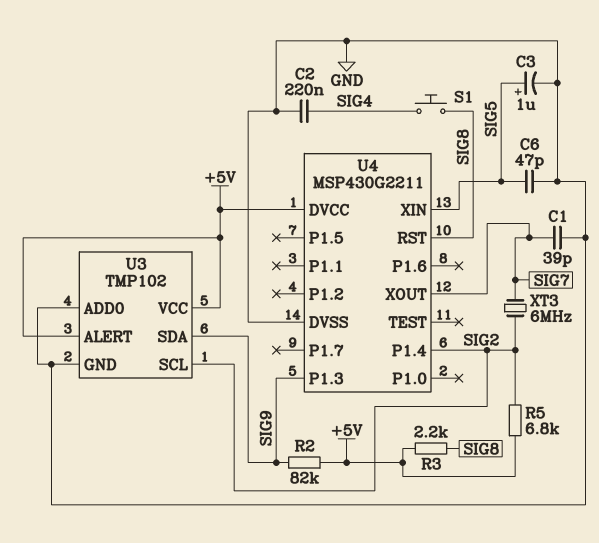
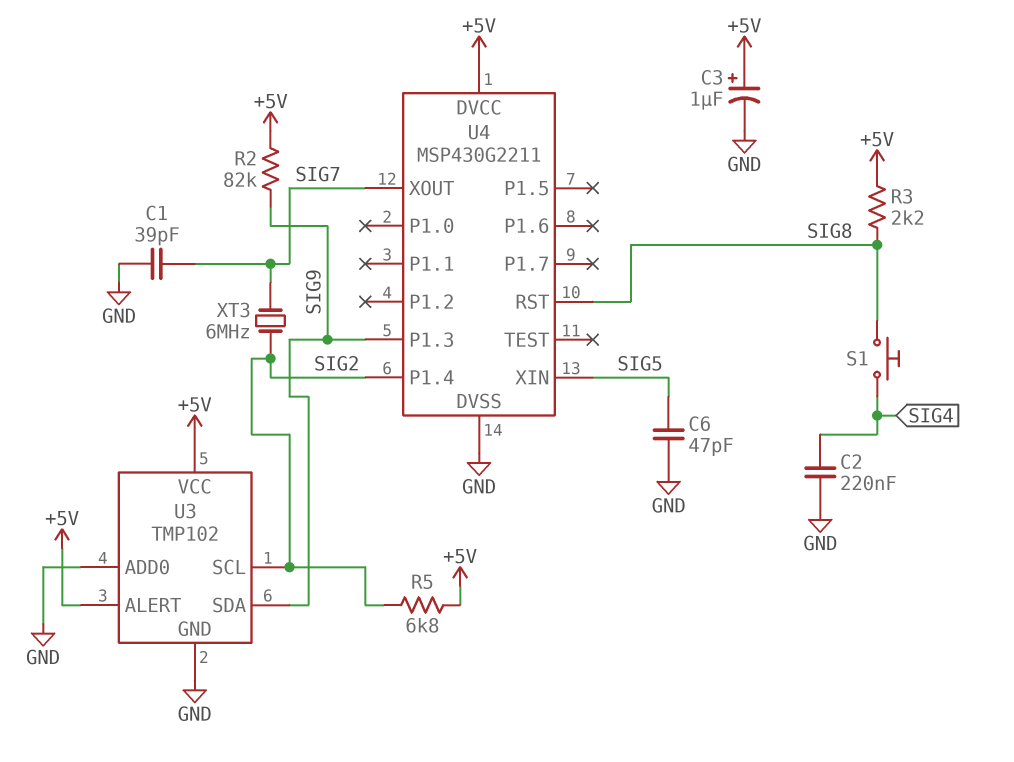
C3: 1uF (plus SIG5, minus GND) -> 1uF (plus +5V, minus GND)

